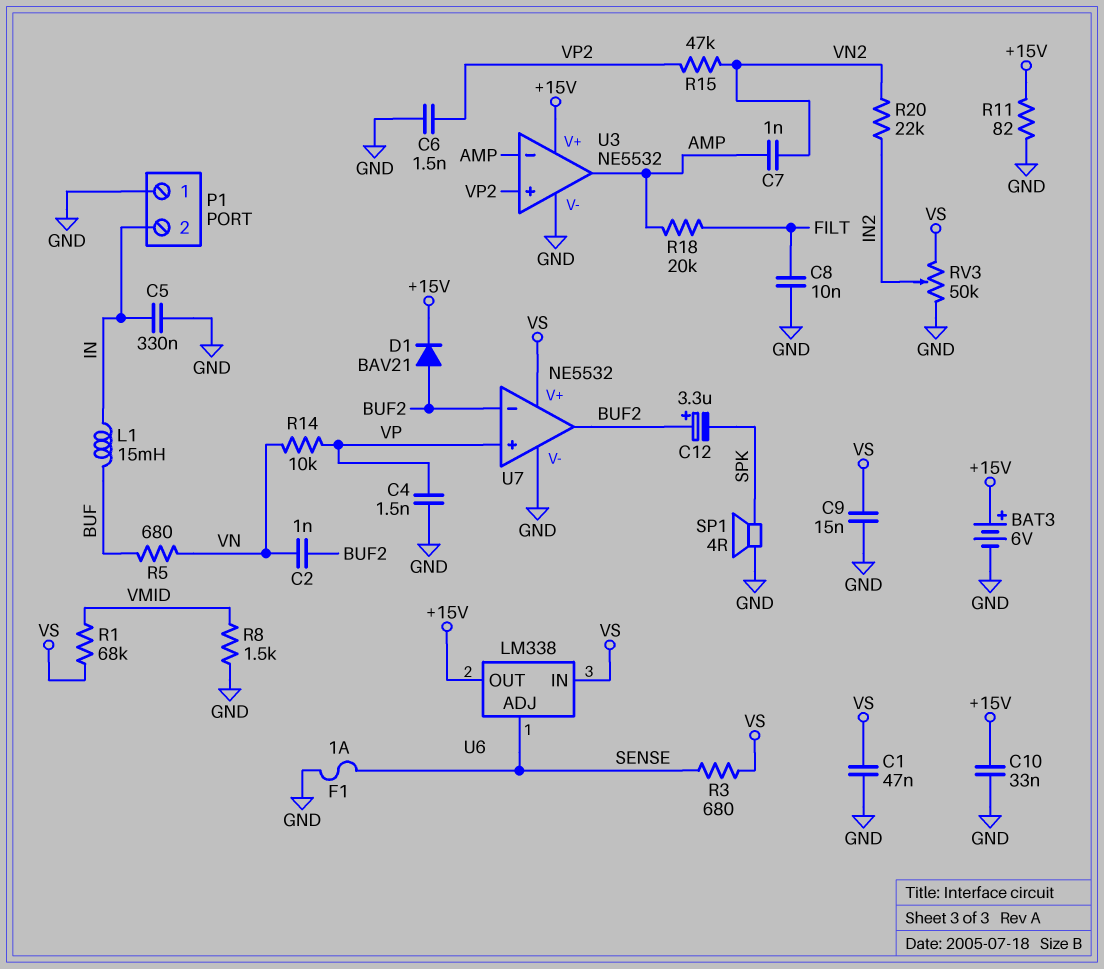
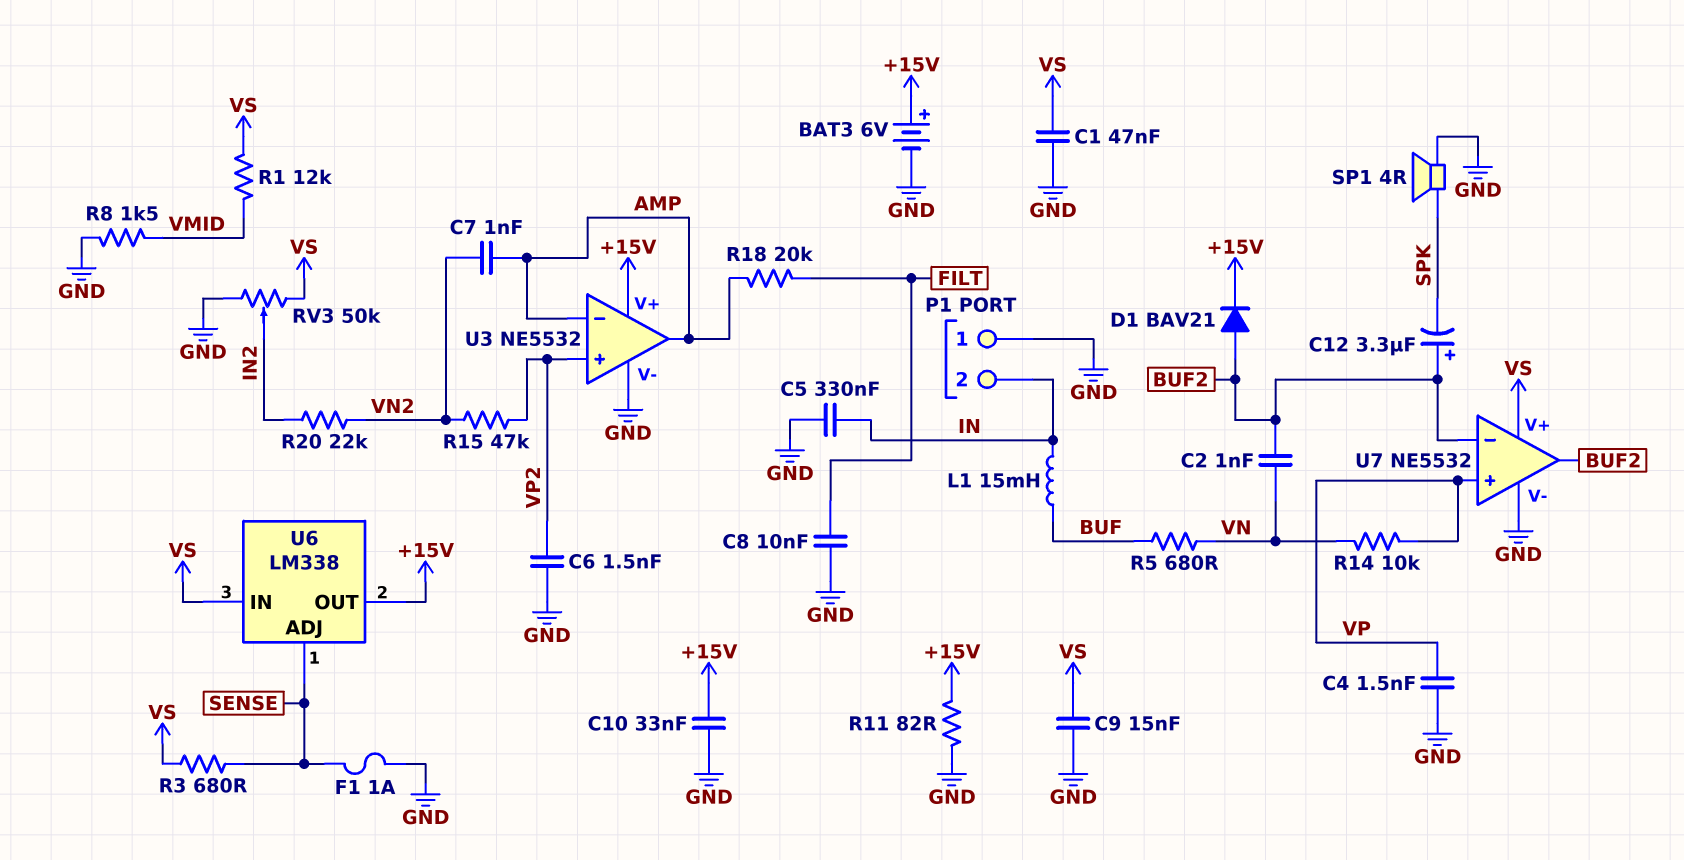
R1: 68k (VMID, VS) -> 12k (VMID, VS)

